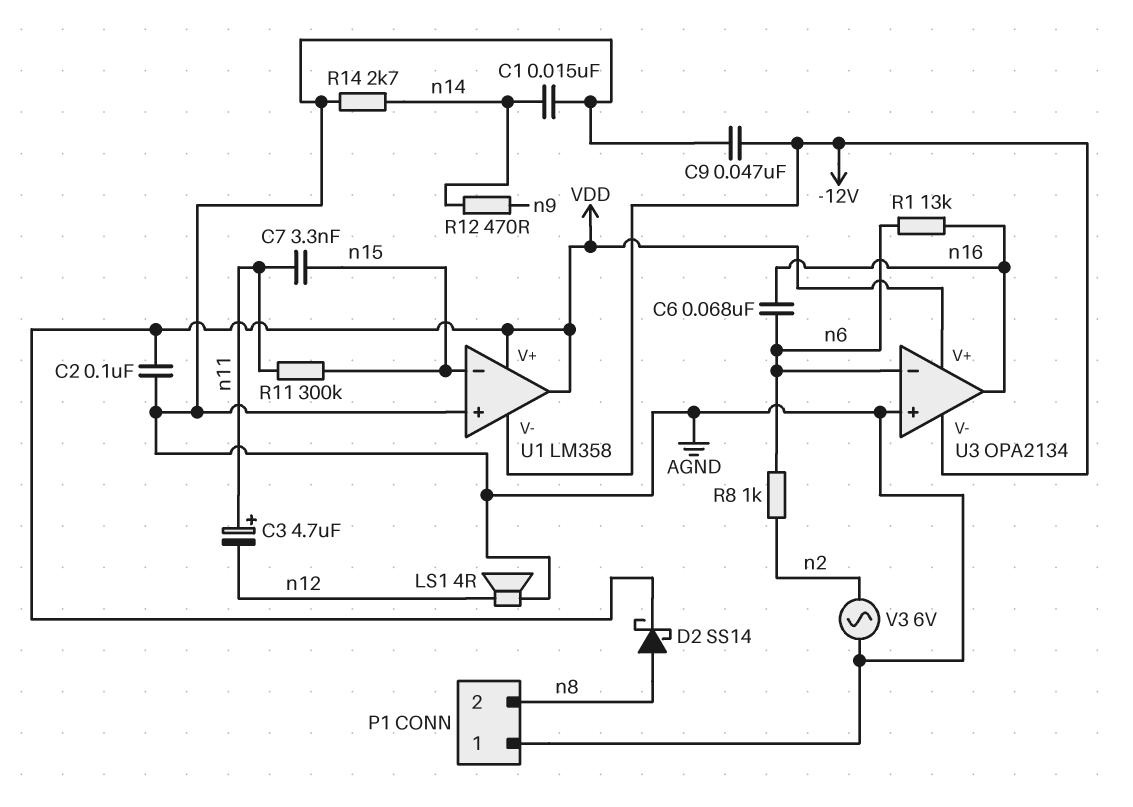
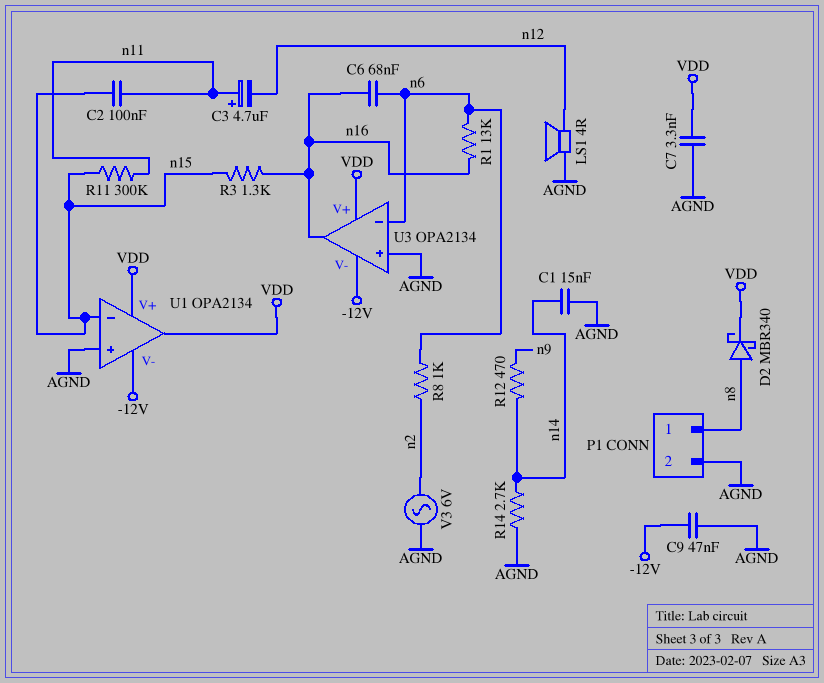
C2: 100nF (AGND, VDD) -> 100nF (n11, n15)
C7: 3.3nF (n11, n15) -> 3.3nF (AGND, VDD)
D2: schottky SS14 (A n8, K VDD) -> schottky MBR340 (A n8, K VDD)
P1 pin 1: AGND -> n8
P1 pin 2: n8 -> AGND
R3: none -> 1.3k (n15, n16)
U1: LM358 -> OPA2134

